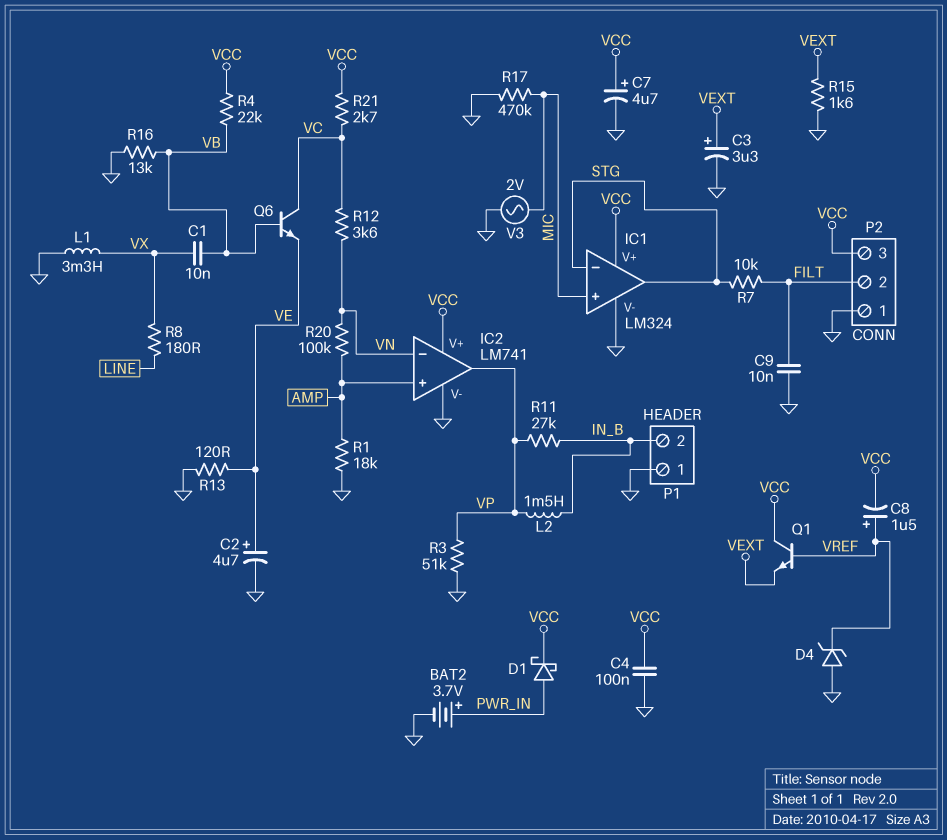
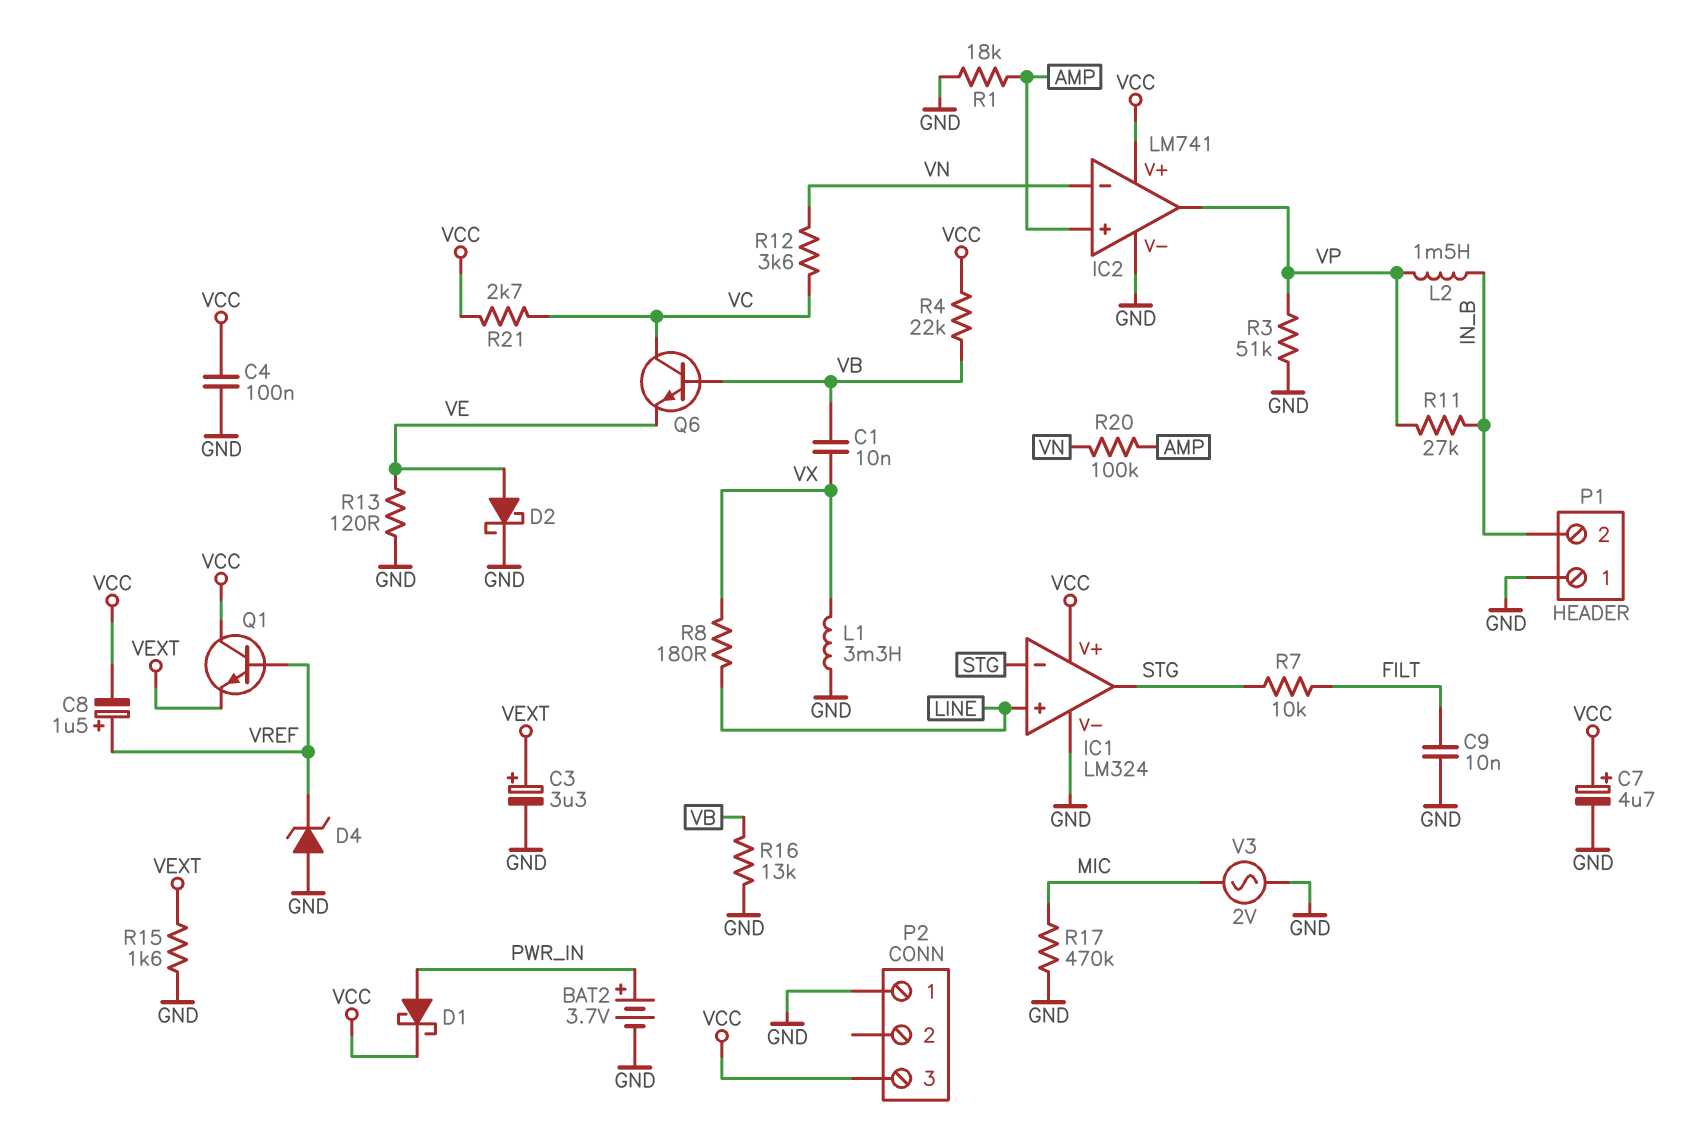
C2: 4.7uF (plus VE, minus GND) -> none
D2: none -> schottky (A VE, K GND)
IC1 pin in+: MIC -> LINE
P2 pin 2: FILT -> none

